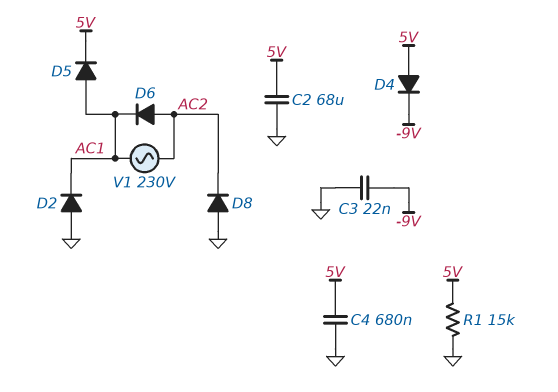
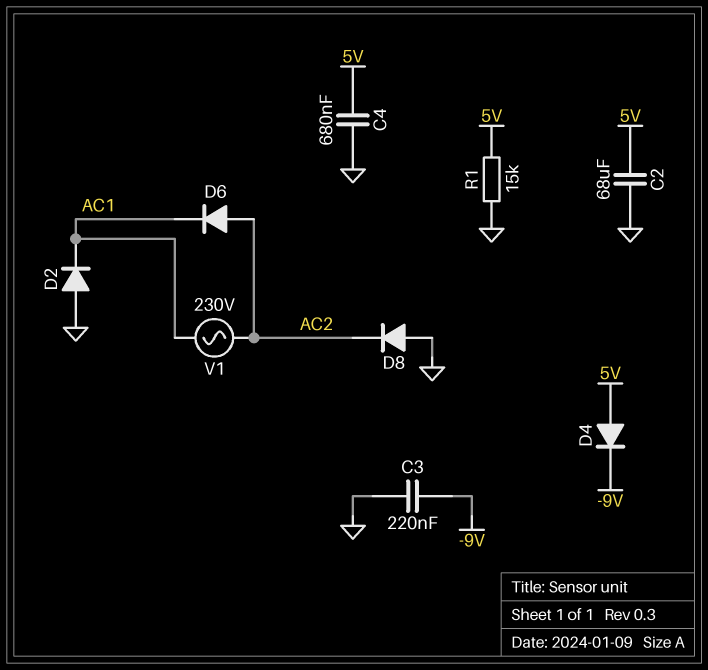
C3: 22nF (-9V, GND) -> 220nF (-9V, GND)
D5: diode (A AC1, K 5V) -> none

